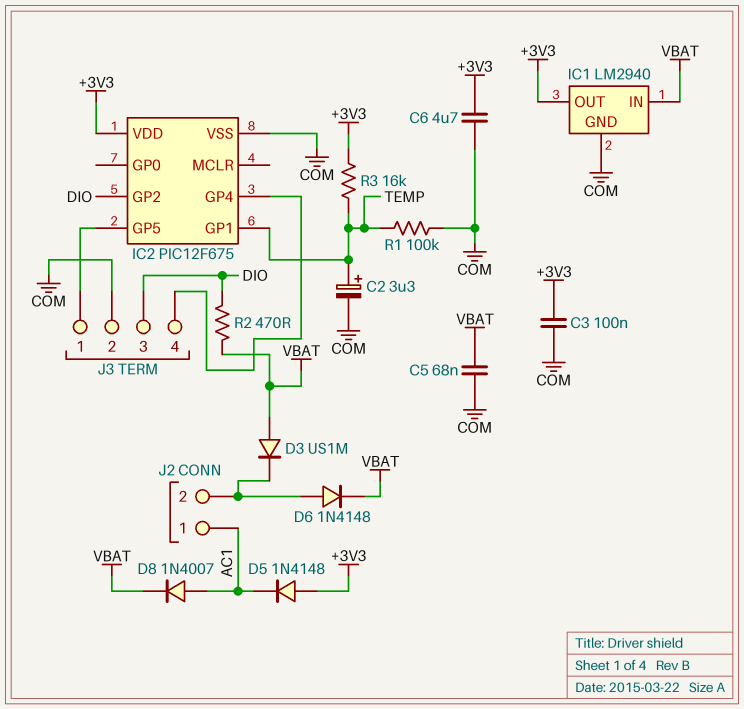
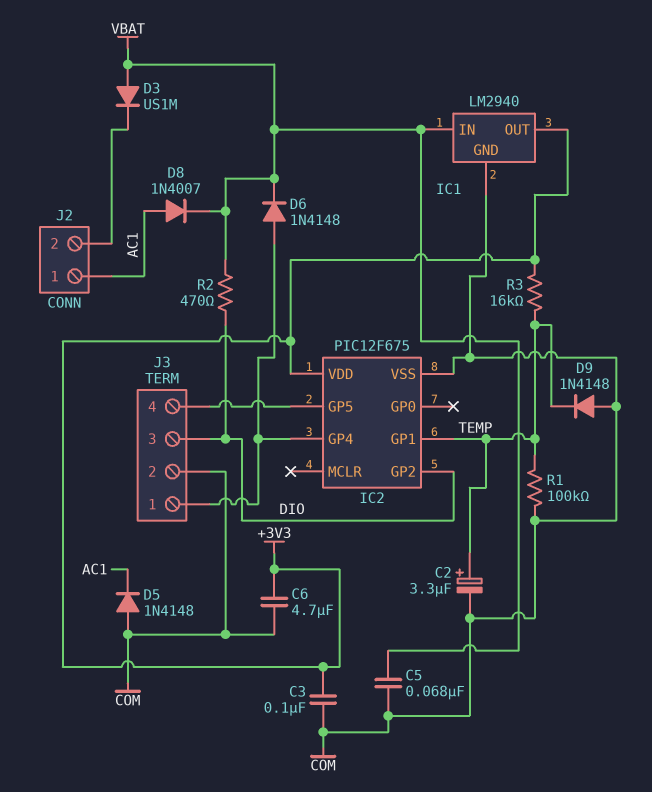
D5: diode 1N4148 (A +3V3, K AC1) -> diode 1N4148 (A COM, K AC1)
D6: diode 1N4148 (A J2/2, K VBAT) -> diode 1N4148 (A IC2/GP4, K VBAT)
D9: none -> diode 1N4148 (A COM, K TEMP)
J3 pin 1: IC2/GP5 -> IC2/GP4
J3 pin 4: IC2/GP4 -> IC2/GP5

